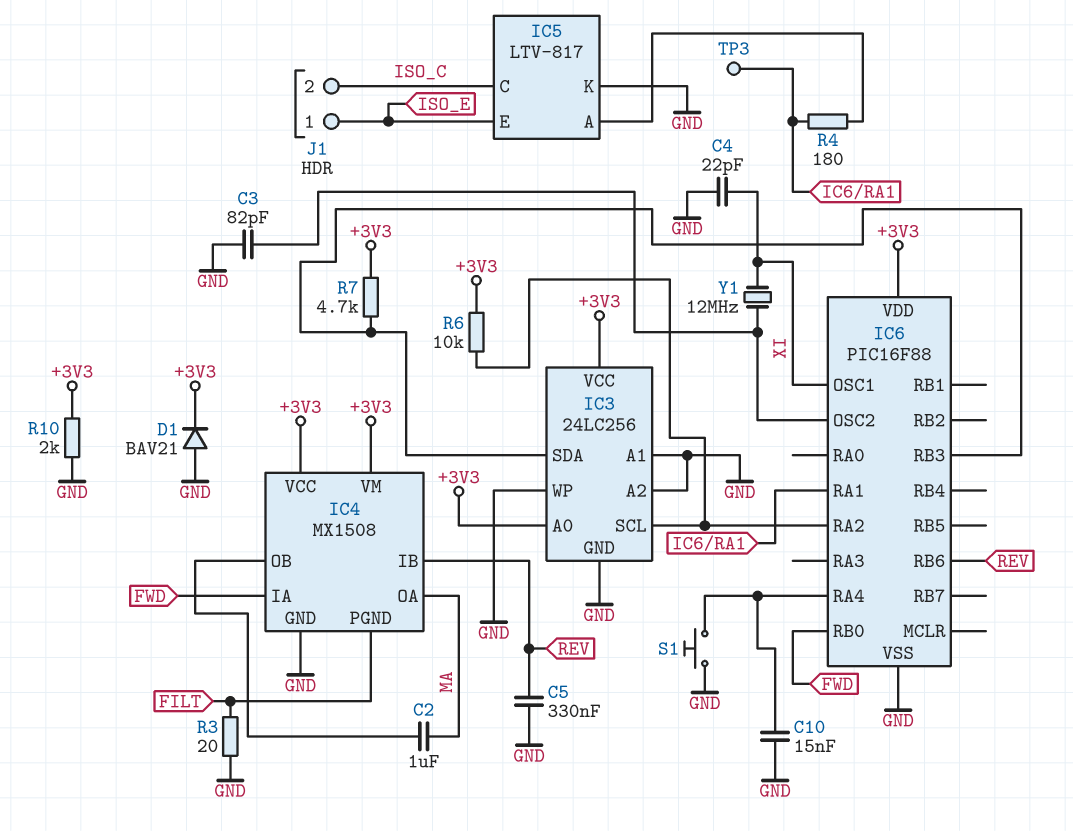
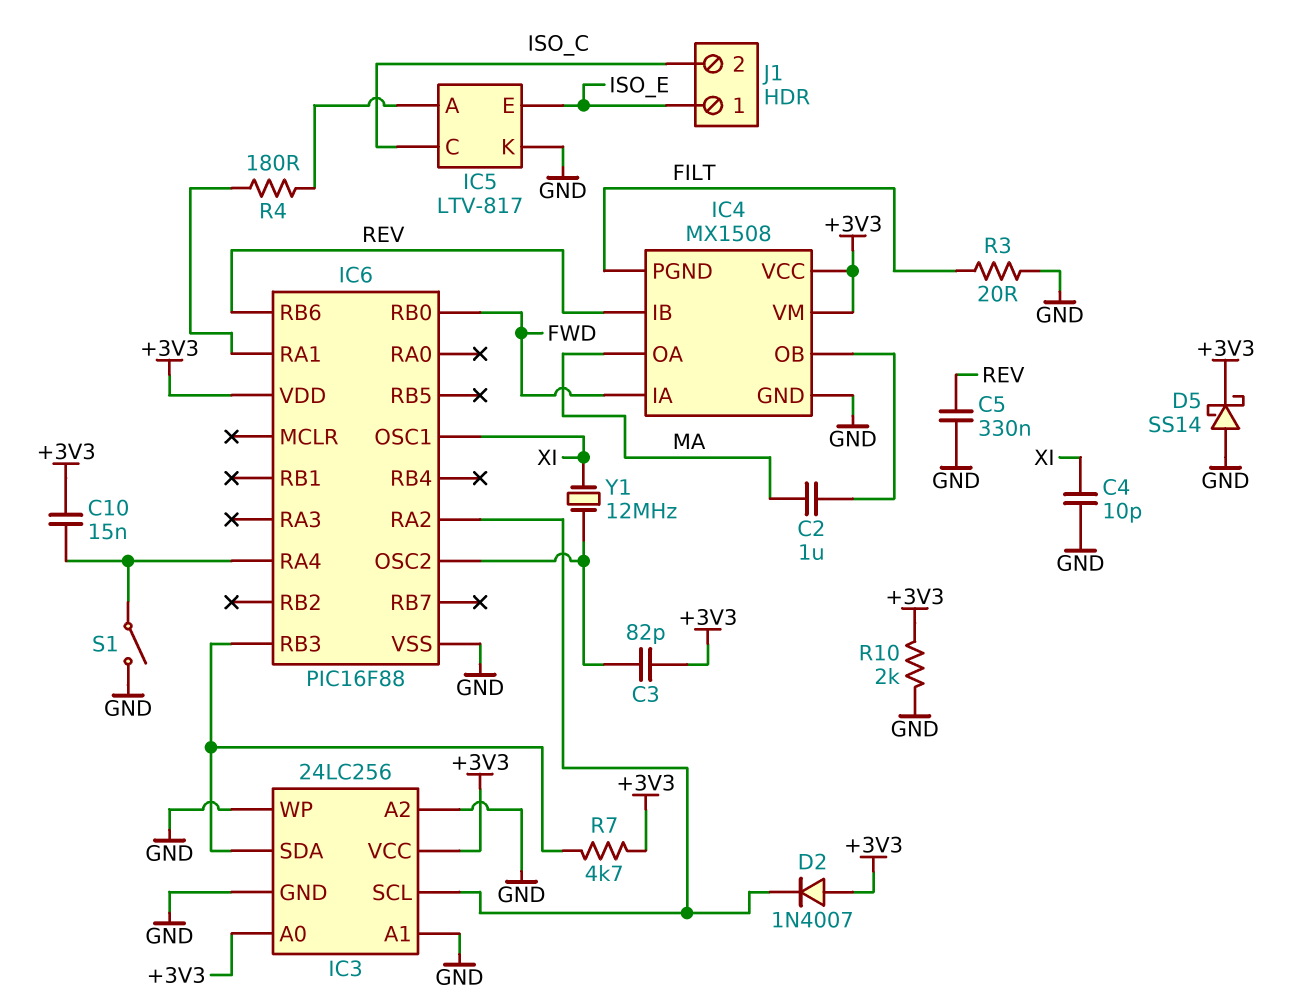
C3: 82pF (GND, IC6/OSC2) -> 82pF (+3V3, IC6/OSC2)
C4: 22pF (GND, XI) -> 10pF (GND, XI)
C10: 15nF (GND, IC6/RA4) -> 15nF (+3V3, IC6/RA4)
D1: diode BAV21 (A GND, K +3V3) -> none
D2: none -> diode 1N4007 (A +3V3, K IC3/SCL)
D5: none -> schottky SS14 (A GND, K +3V3)
R6: 10k (+3V3, IC3/SCL) -> none
S1: button (GND, IC6/RA4) -> switch (GND, IC6/RA4)
TP3: test point (IC6/RA1) -> none

